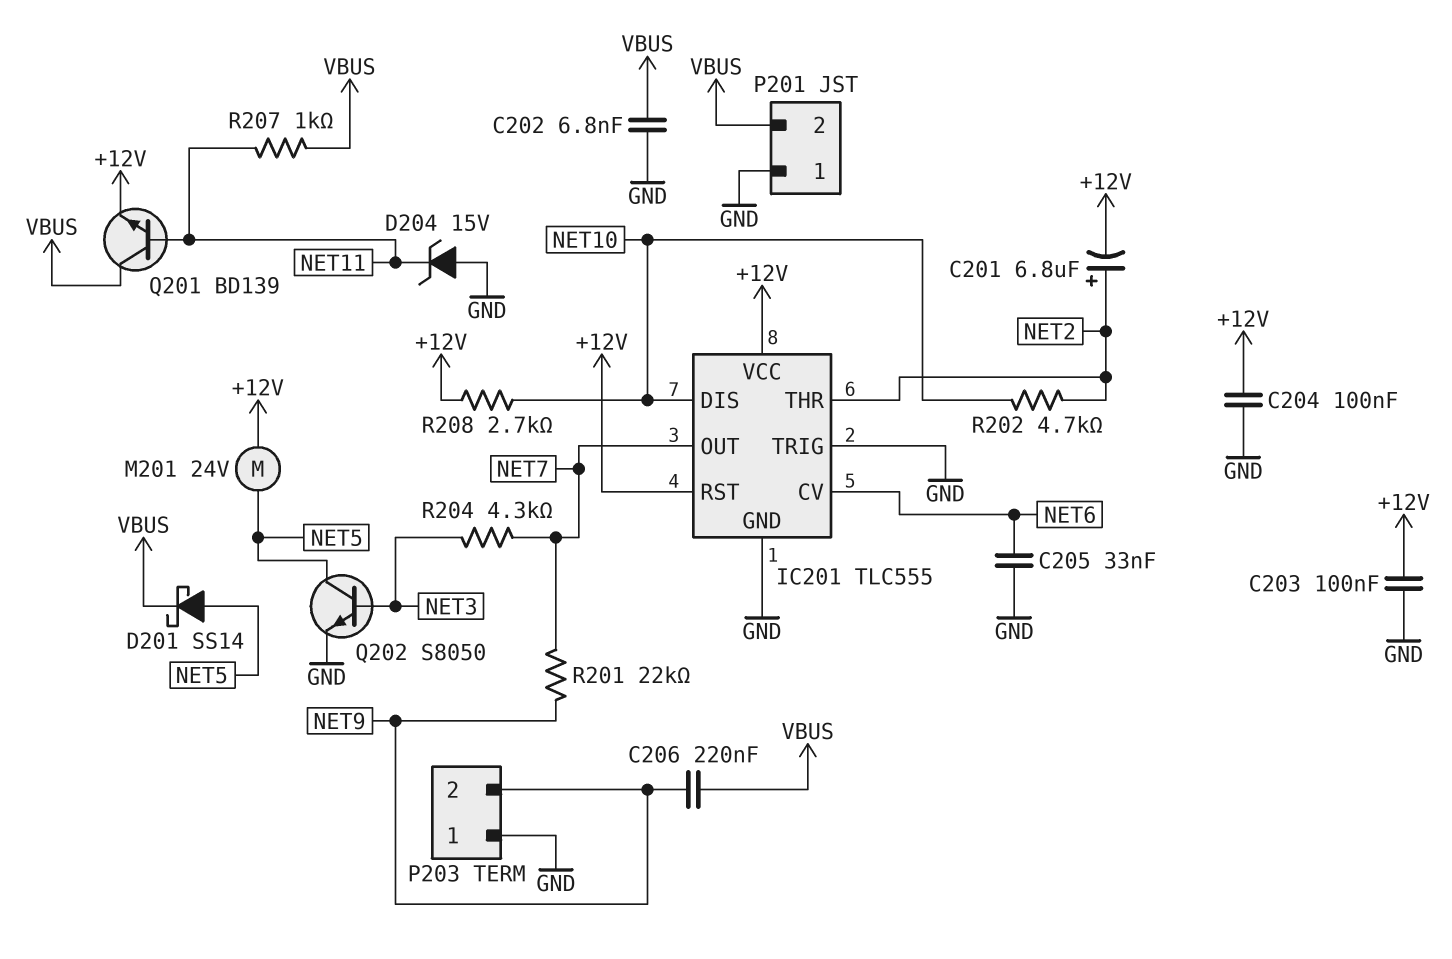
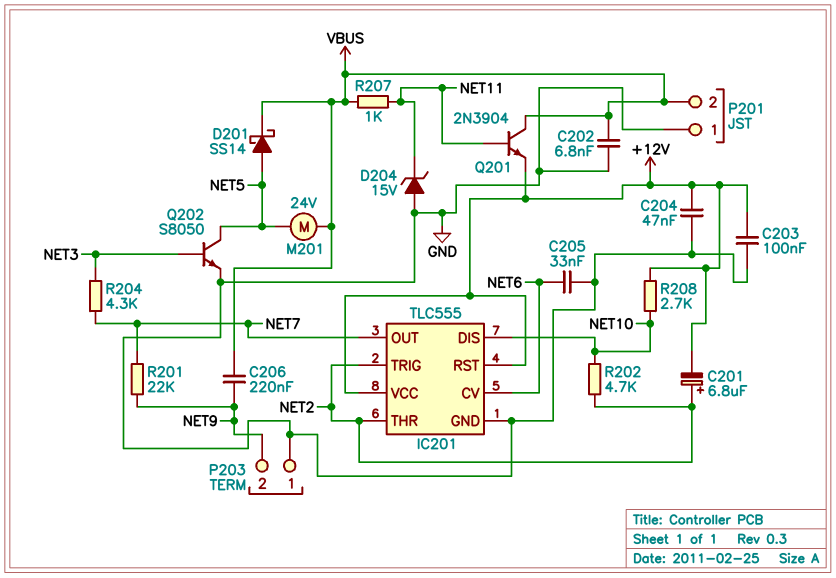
C204: 100nF (+12V, GND) -> 47nF (+12V, GND)
IC201 pin TRIG: GND -> NET2
M201: motor 24V (+12V, NET5) -> motor 24V (NET5, VBUS)
Q201: NPN BD139 (B NET11, C VBUS, E +12V) -> NPN 2N3904 (B NET11, C VBUS, E +12V)

